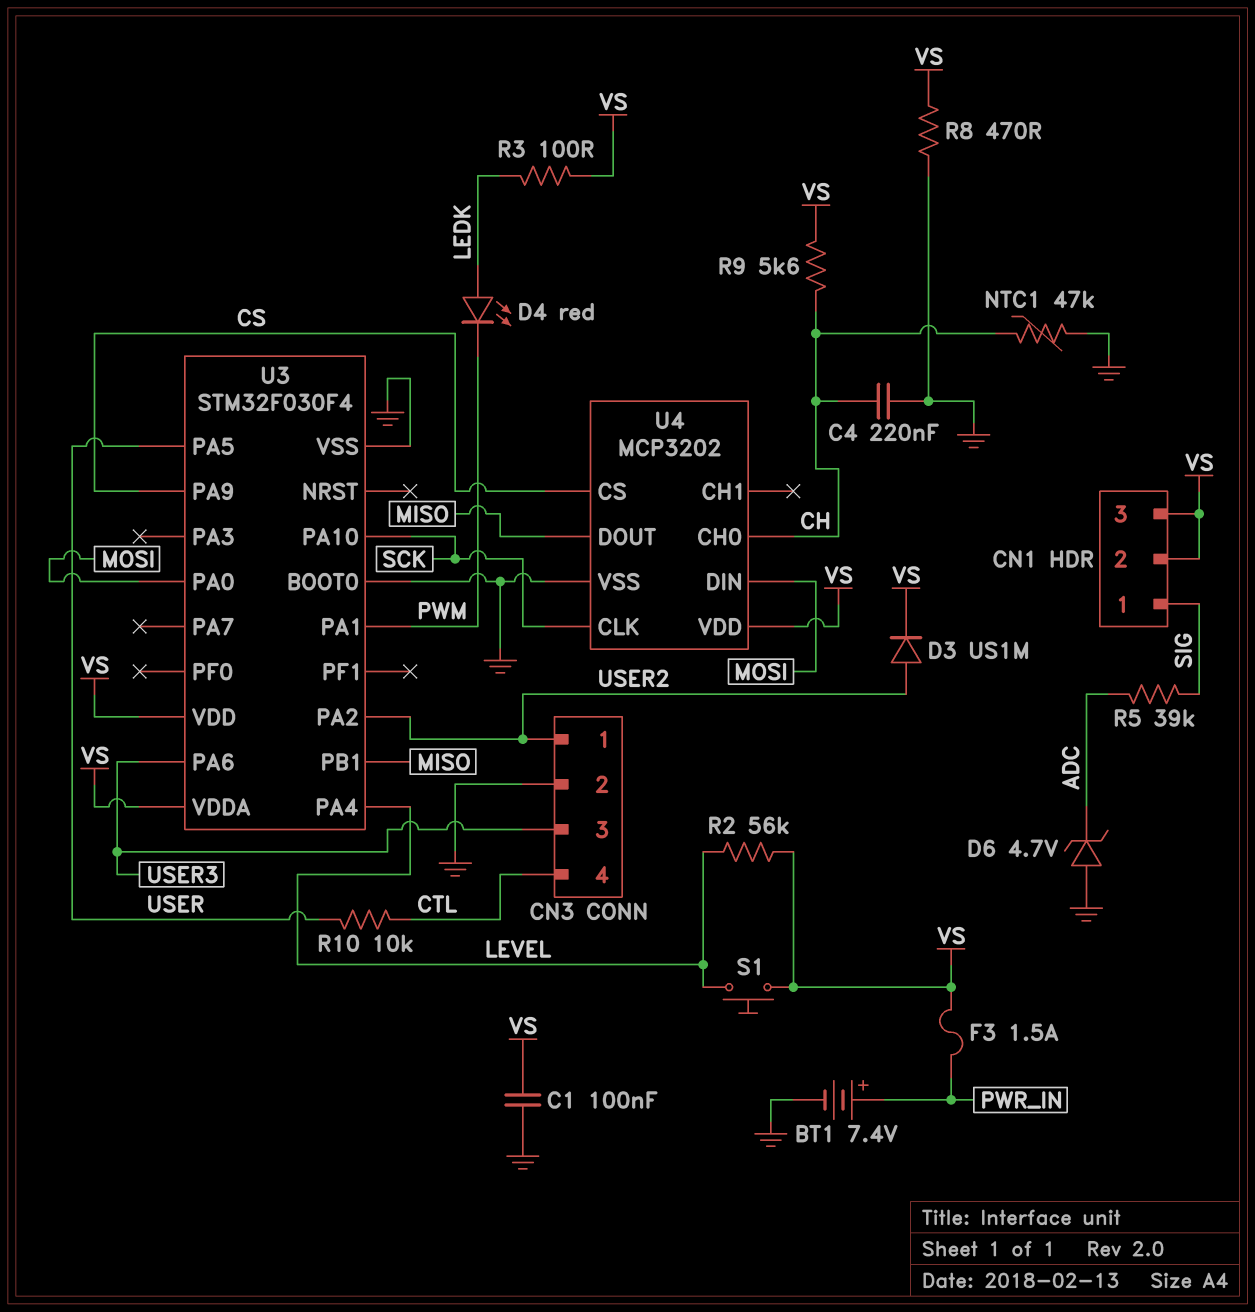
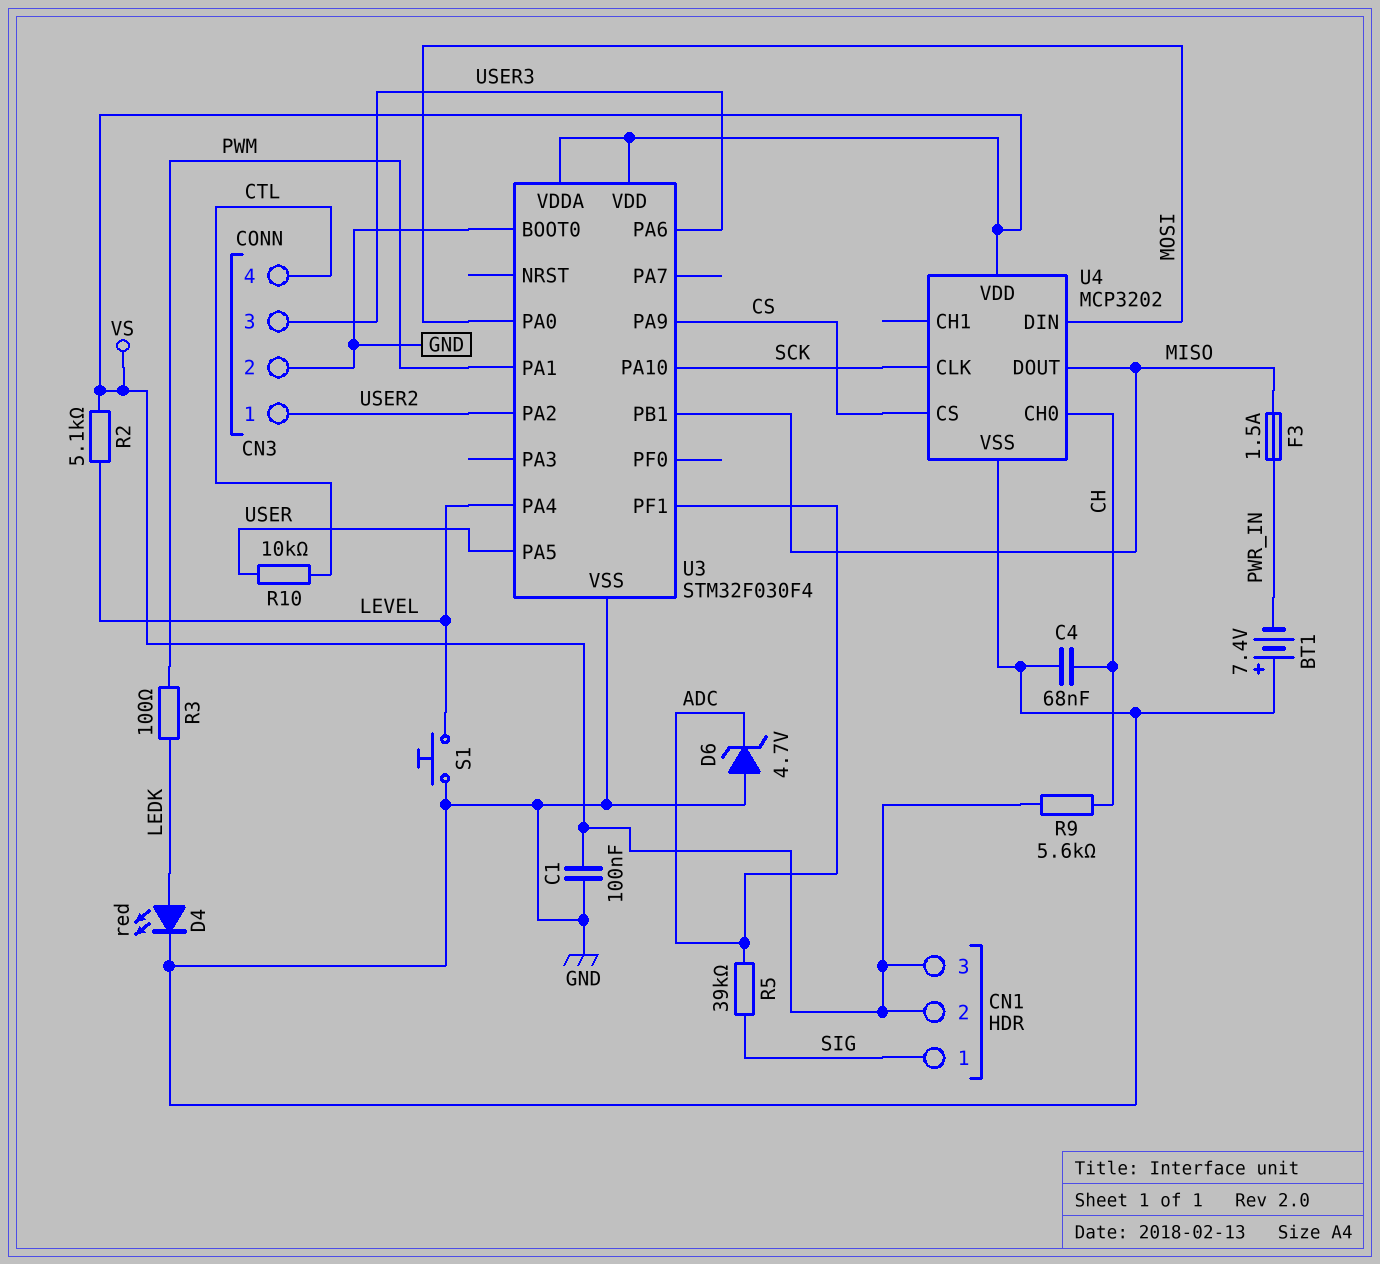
BT1: 7.4V (plus PWR_IN, minus GND) -> 7.4V (plus GND, minus PWR_IN)
C4: 220nF (CH, GND) -> 68nF (CH, GND)
D3: diode US1M (A USER2, K VS) -> none
D4: LED red (A LEDK, K PWM) -> LED red (A LEDK, K GND)
F3: 1.5A (PWR_IN, VS) -> 1.5A (MISO, PWR_IN)
NTC1: 47k (CH, GND) -> none
R2: 56k (LEVEL, VS) -> 5.1k (LEVEL, VS)
R3: 100 (LEDK, VS) -> 100 (LEDK, PWM)
R8: 470 (GND, VS) -> none
S1: button (LEVEL, VS) -> button (GND, LEVEL)
U3 pin PF1: none -> ADC

